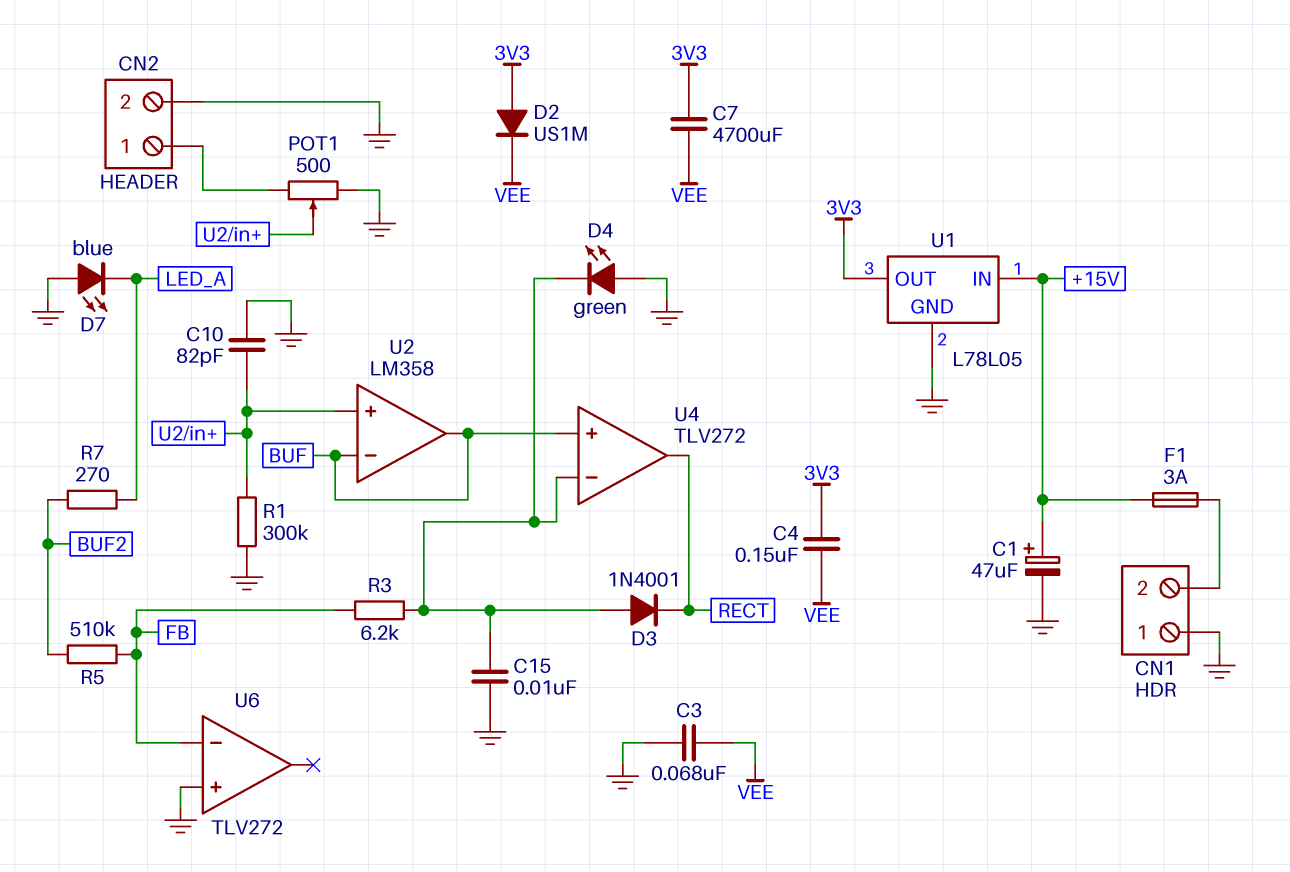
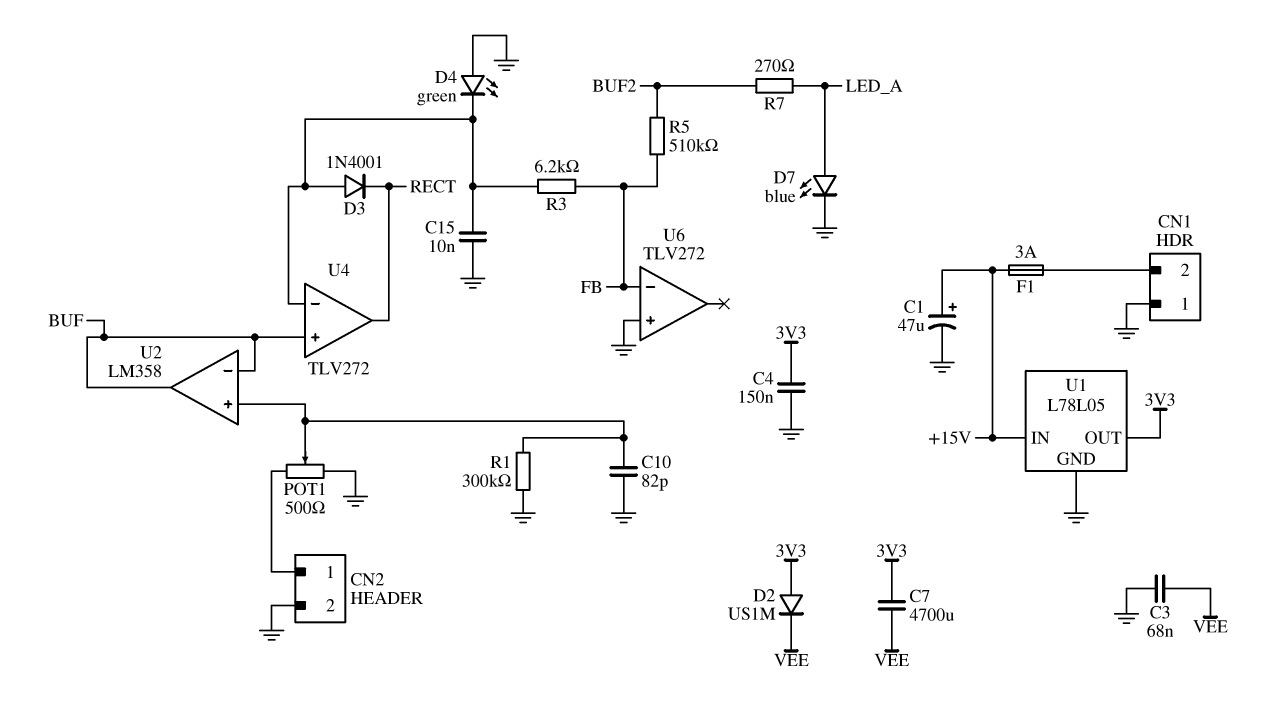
C4: 150nF (3V3, VEE) -> 150nF (3V3, GND)
D7: LED blue (A GND, K LED_A) -> LED blue (A LED_A, K GND)

